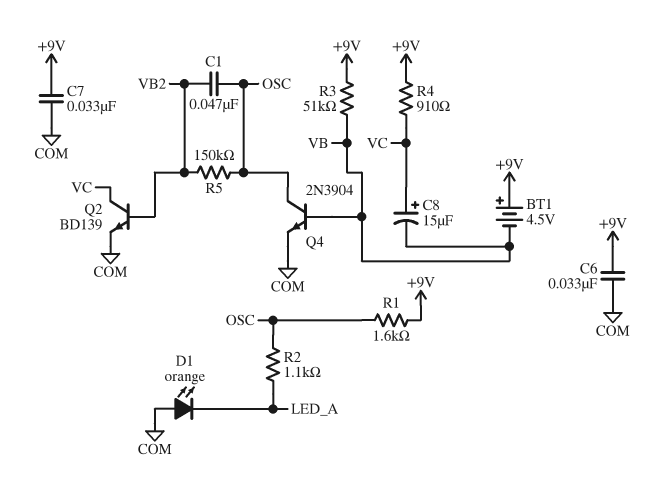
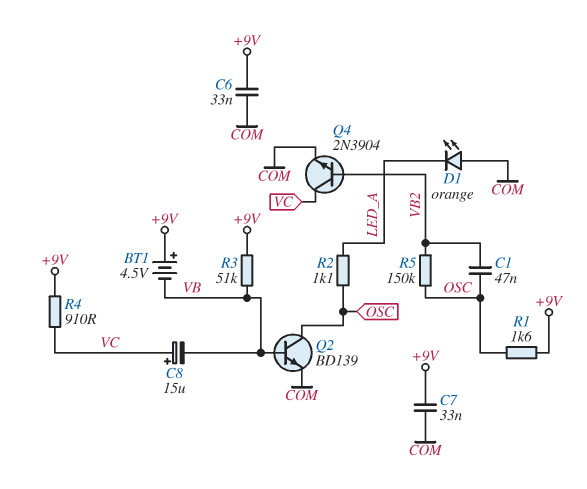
Q2: NPN BD139 (B VB2, C VC, E COM) -> NPN BD139 (B VB, C OSC, E COM)
Q4: NPN 2N3904 (B VB, C OSC, E COM) -> NPN 2N3904 (B VB2, C VC, E COM)

